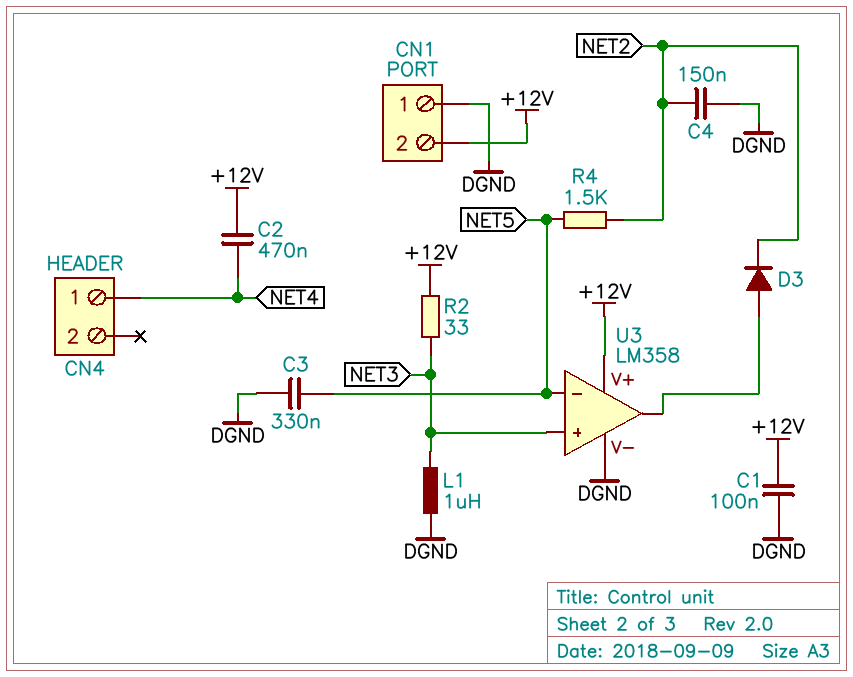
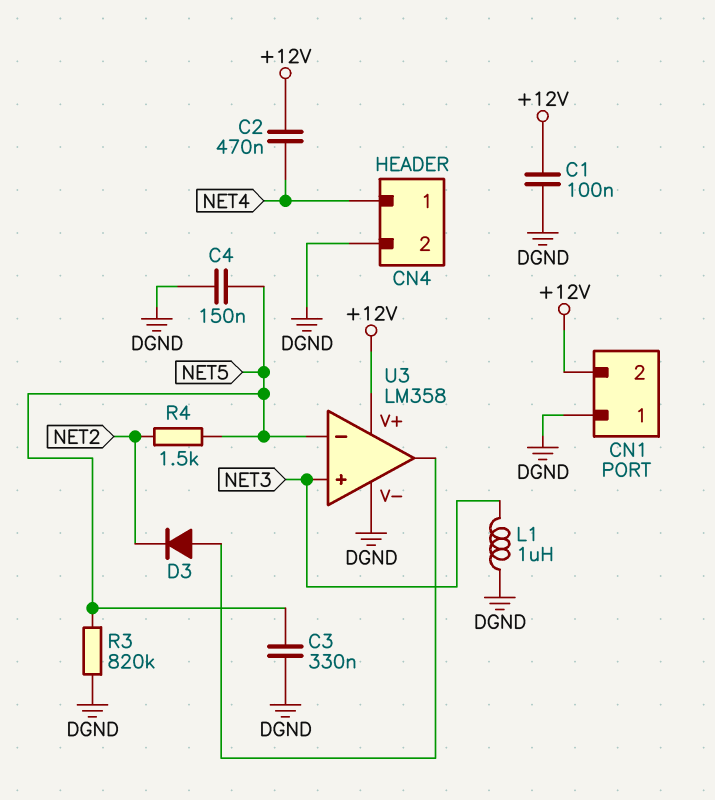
C4: 150nF (DGND, NET2) -> 150nF (DGND, NET5)
CN4 pin 2: none -> DGND
R2: 33 (+12V, NET3) -> none
R3: none -> 820k (DGND, NET5)

